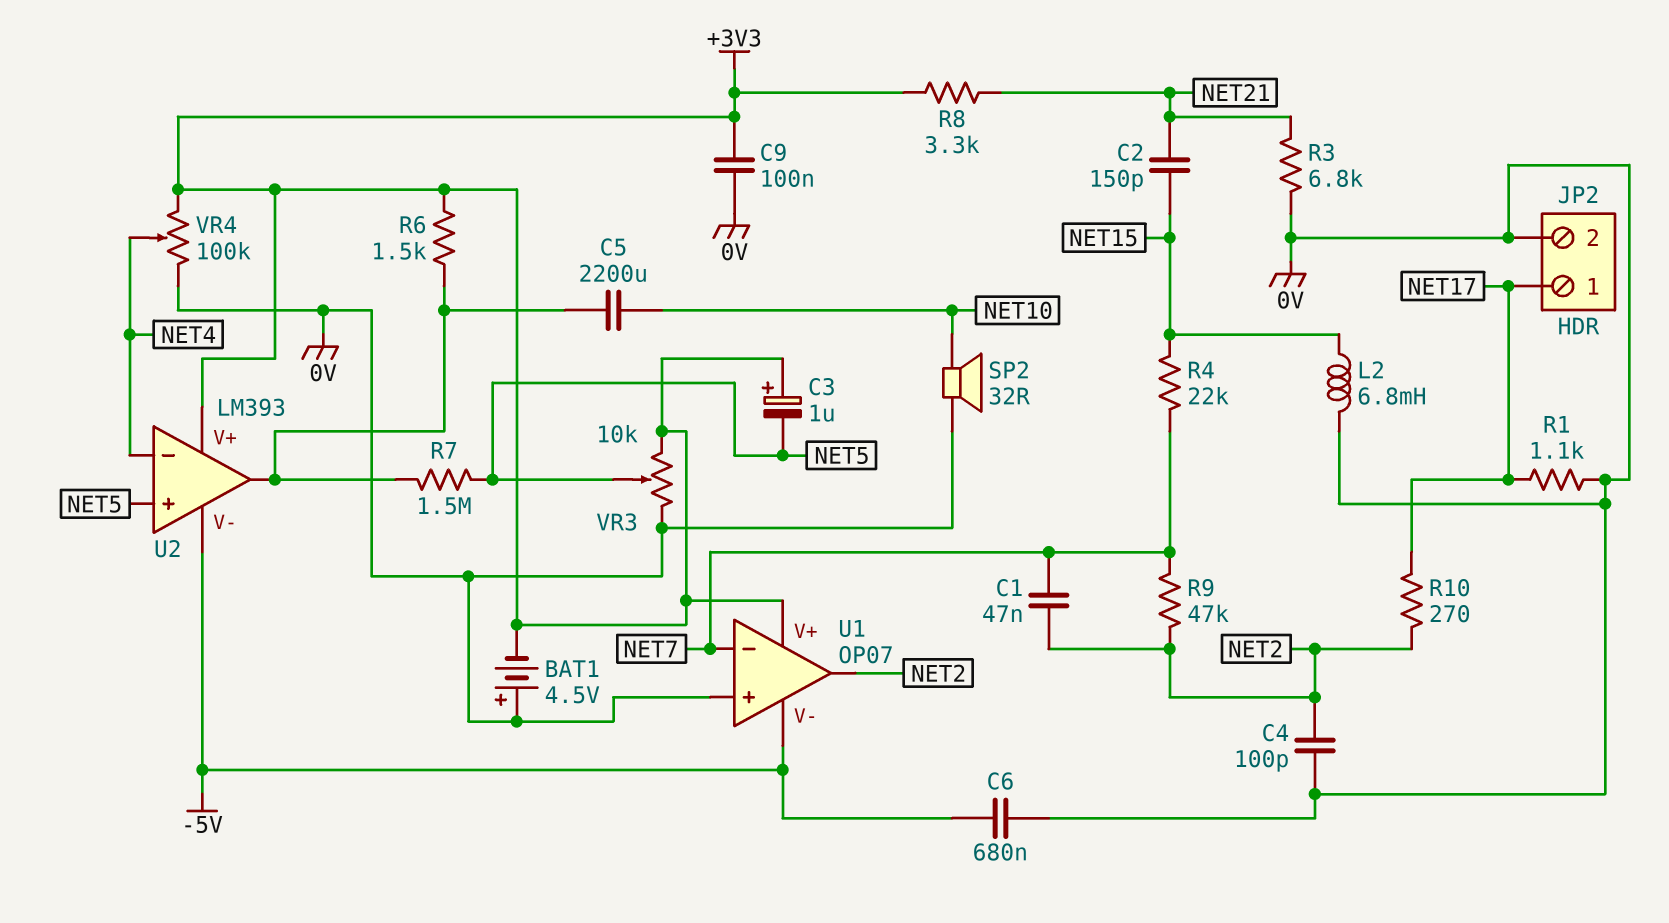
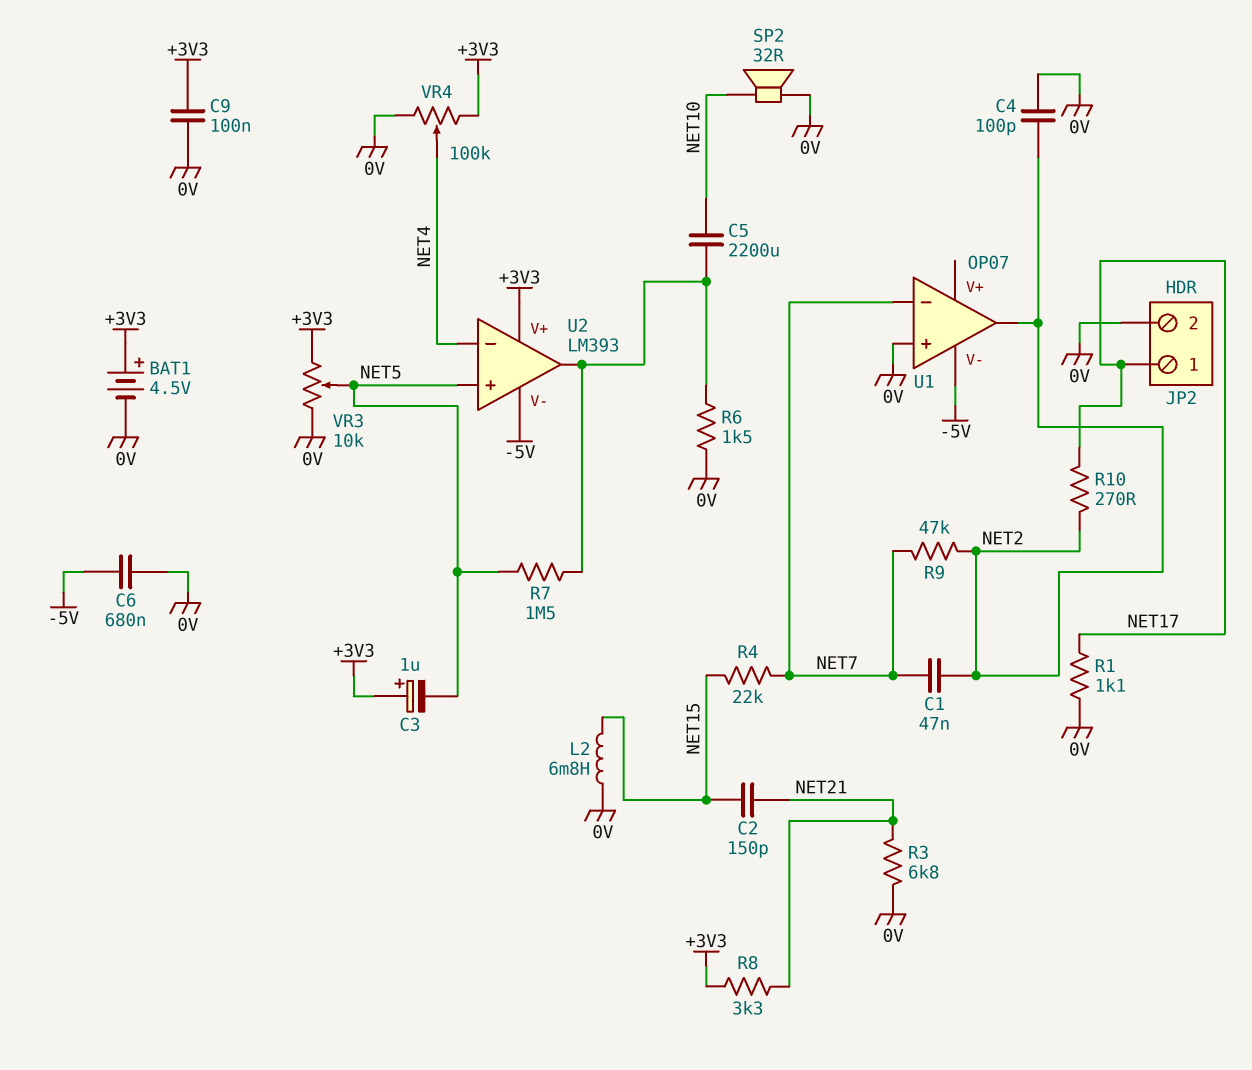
BAT1: 4.5V (plus 0V, minus +3V3) -> 4.5V (plus +3V3, minus 0V)
R6: 1.5k (+3V3, U2/out) -> 1.5k (0V, U2/out)
U1 pin V+: +3V3 -> none

